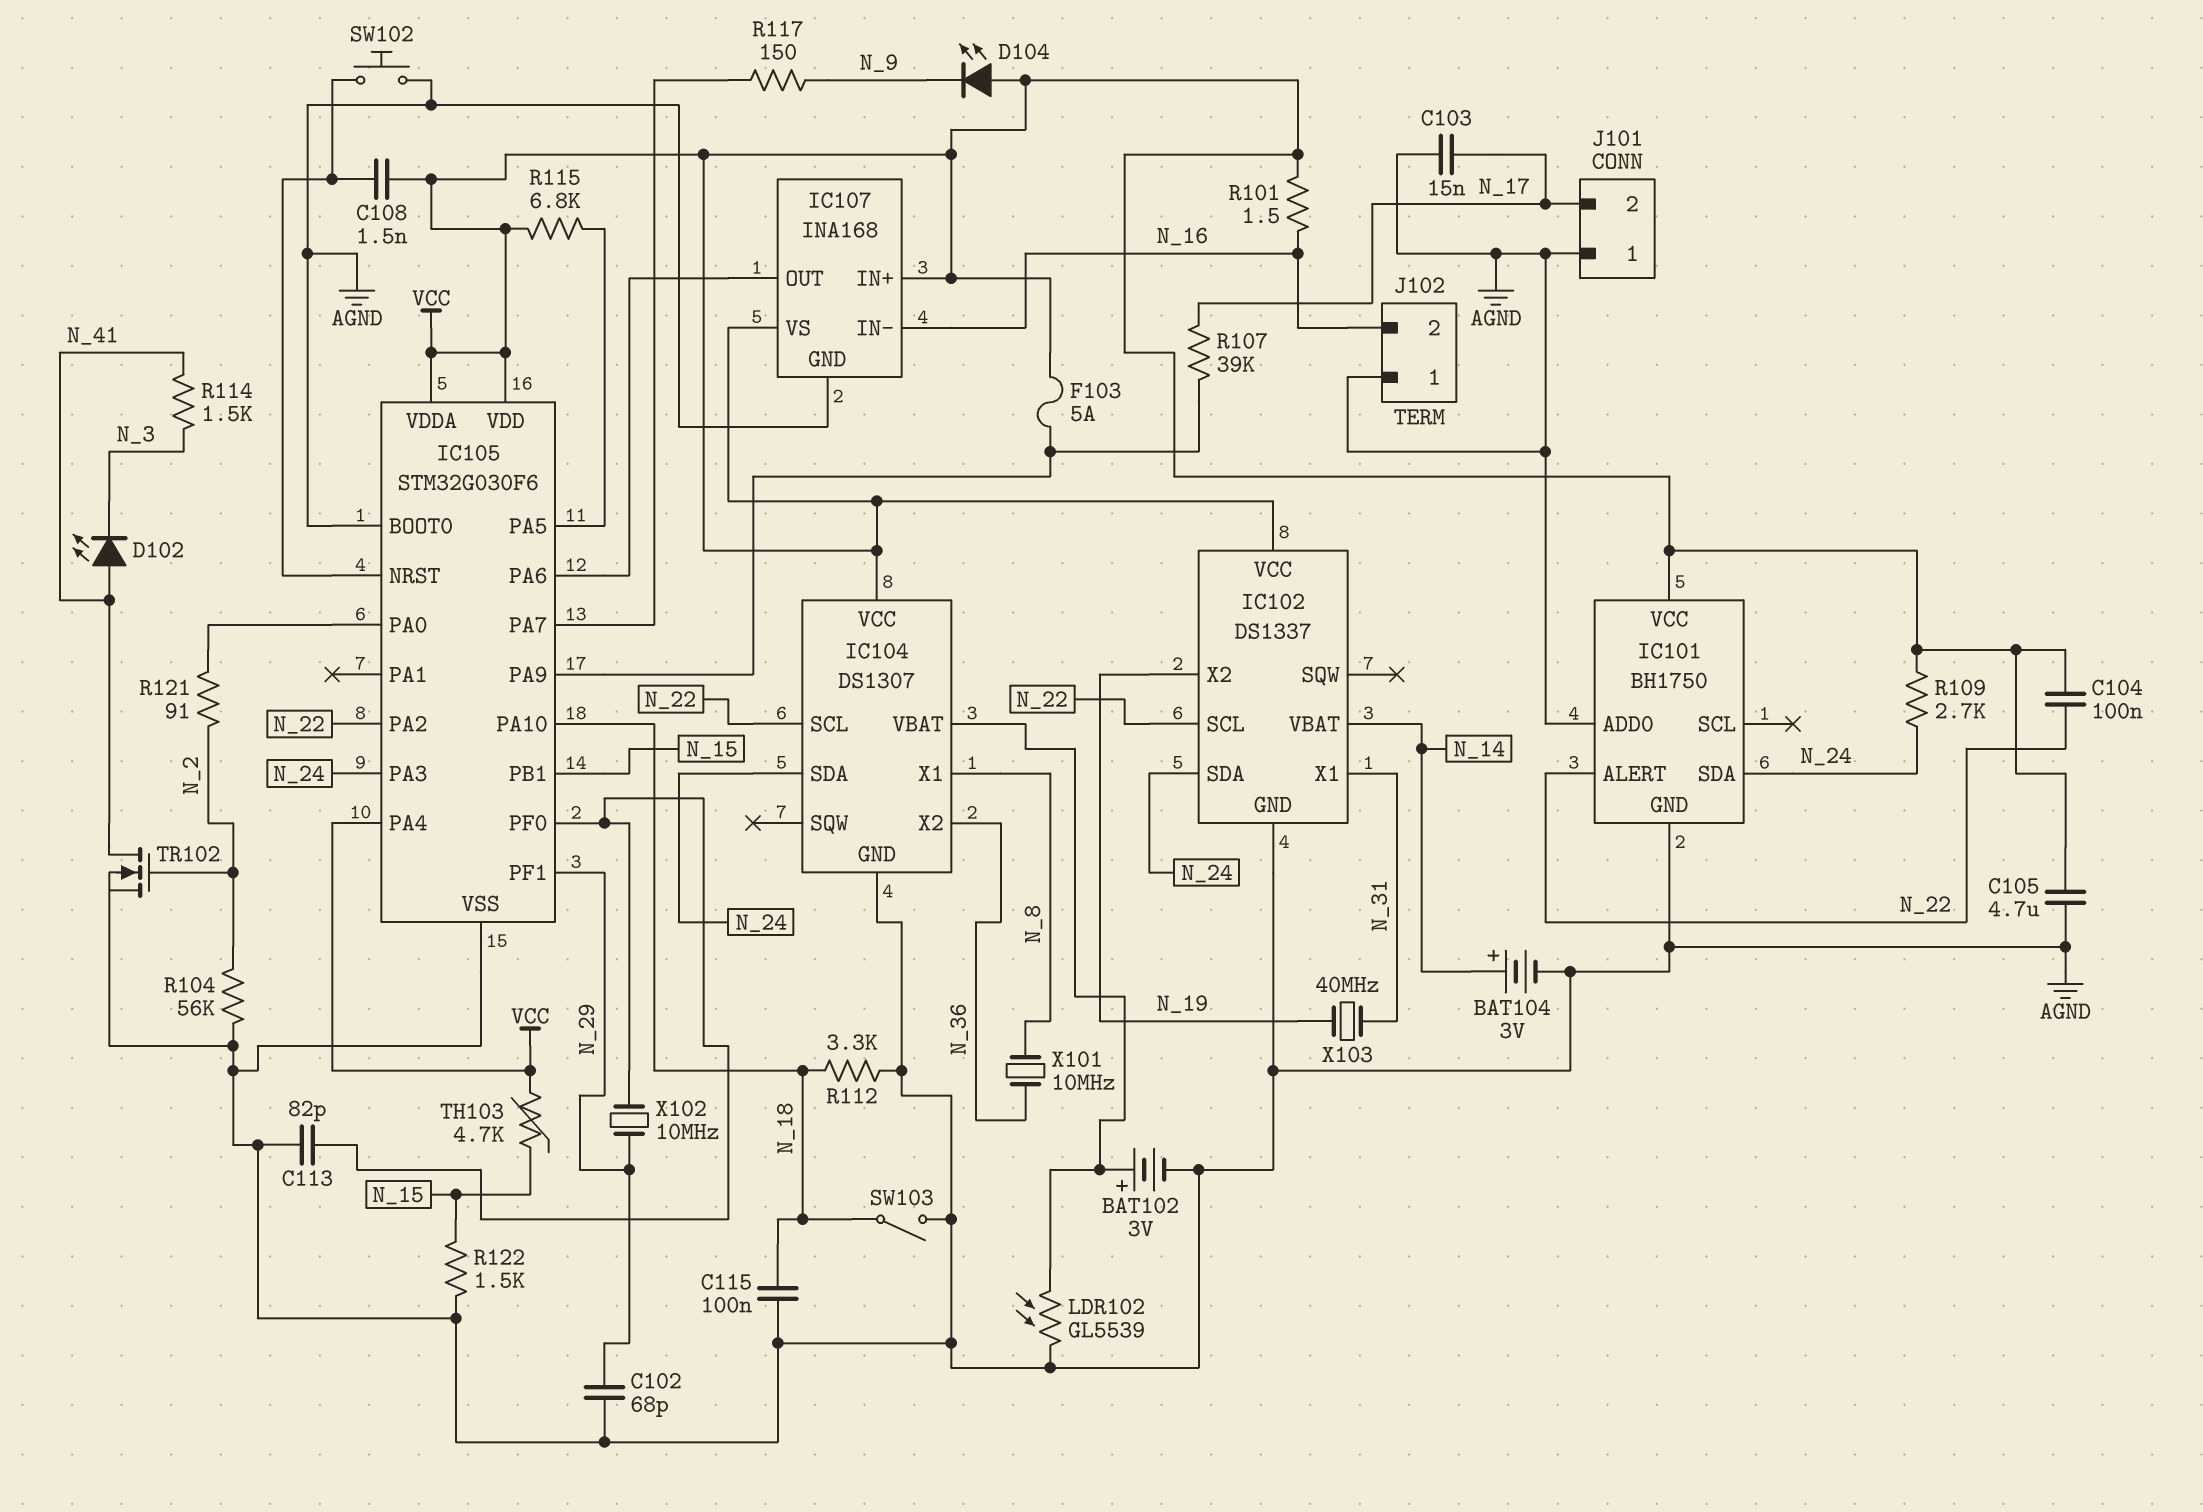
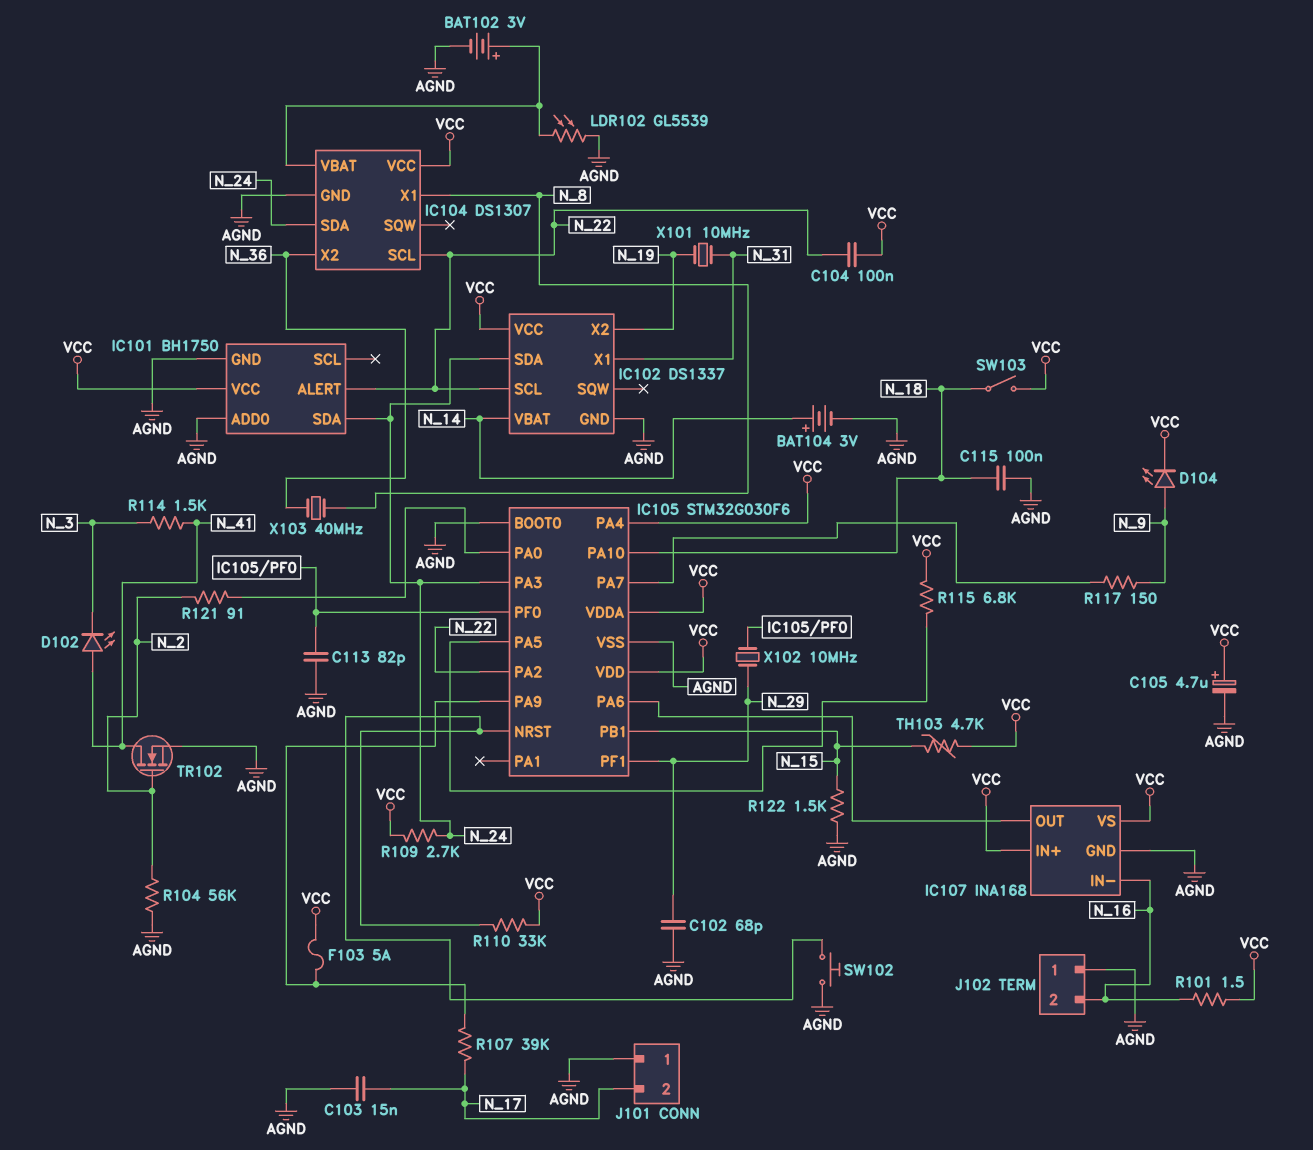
C105: 4.7uF (AGND, VCC) -> 4.7uF (plus VCC, minus AGND)
C108: 1.5nF (IC105/NRST, VCC) -> none
D104: LED (A VCC, K N_9) -> LED (A N_9, K VCC)
R110: none -> 33k (IC105/NRST, VCC)
R112: 3.3k (AGND, N_18) -> none
SW103: switch (AGND, N_18) -> switch (N_18, VCC)
X101: 10MHz (N_8, N_36) -> 10MHz (N_19, N_31)
X103: 40MHz (N_19, N_31) -> 40MHz (N_8, N_36)

